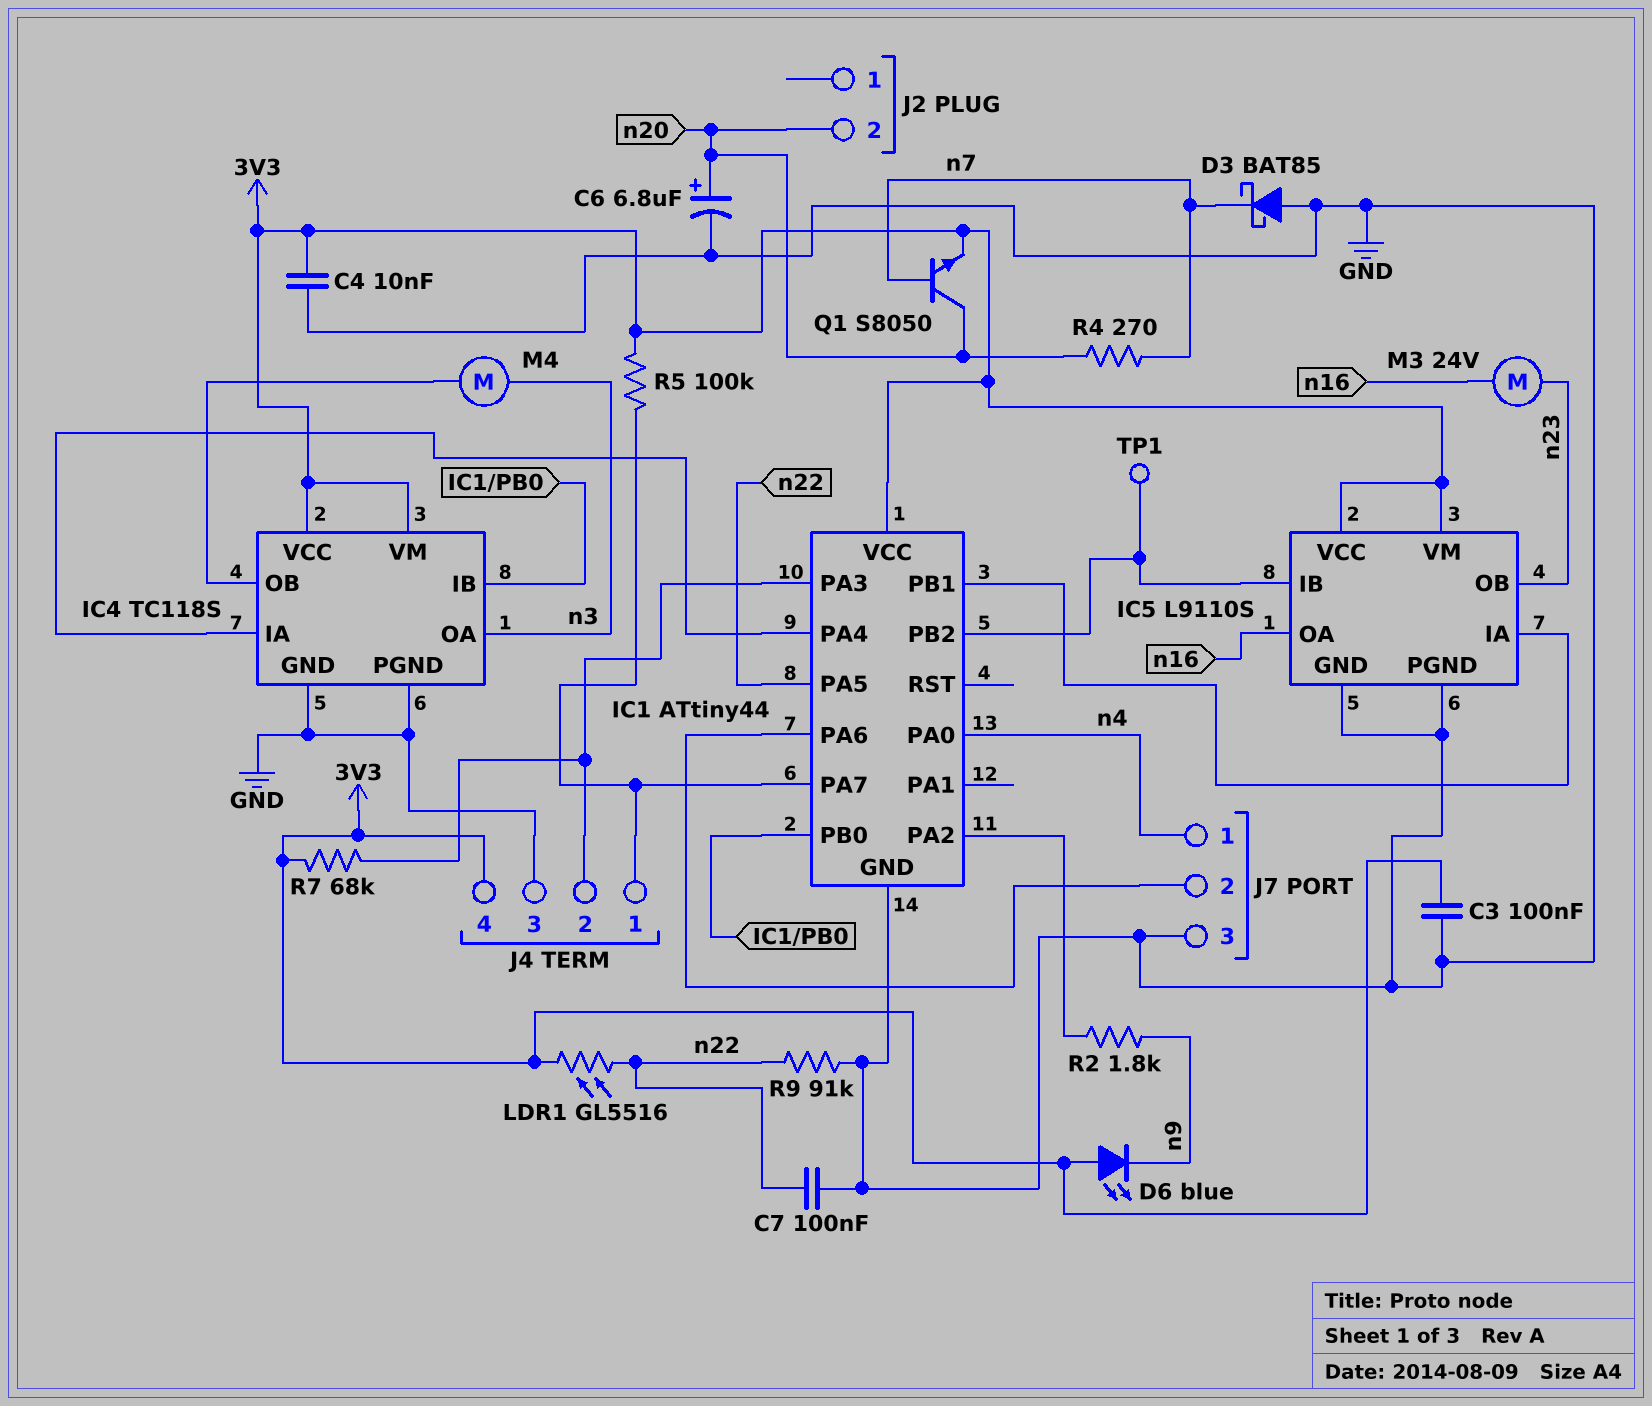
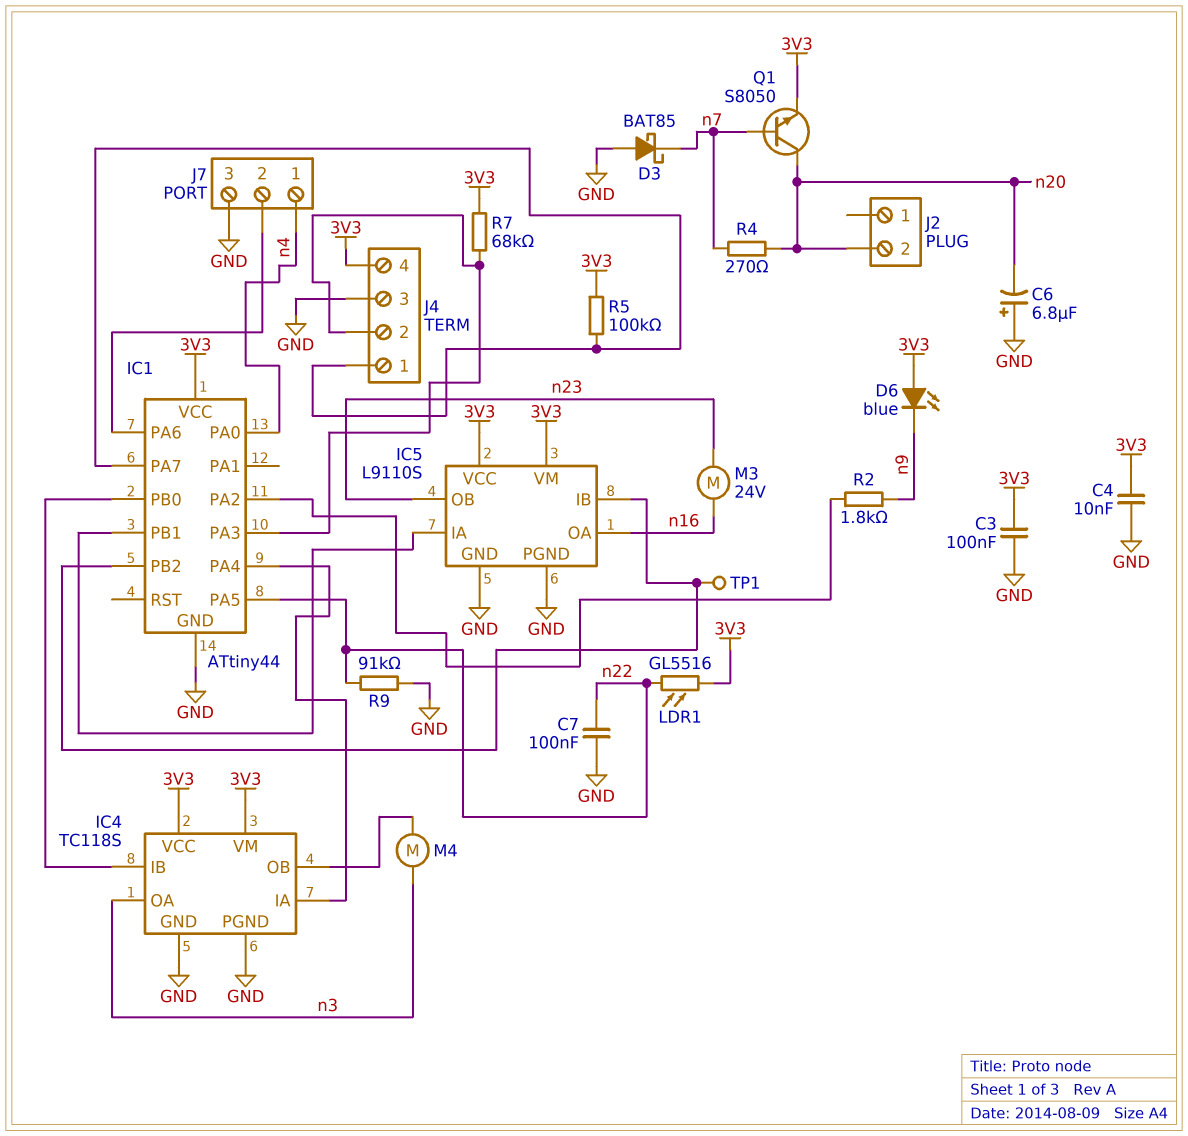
C6: 6.8uF (plus n20, minus GND) -> 6.8uF (plus GND, minus n20)

